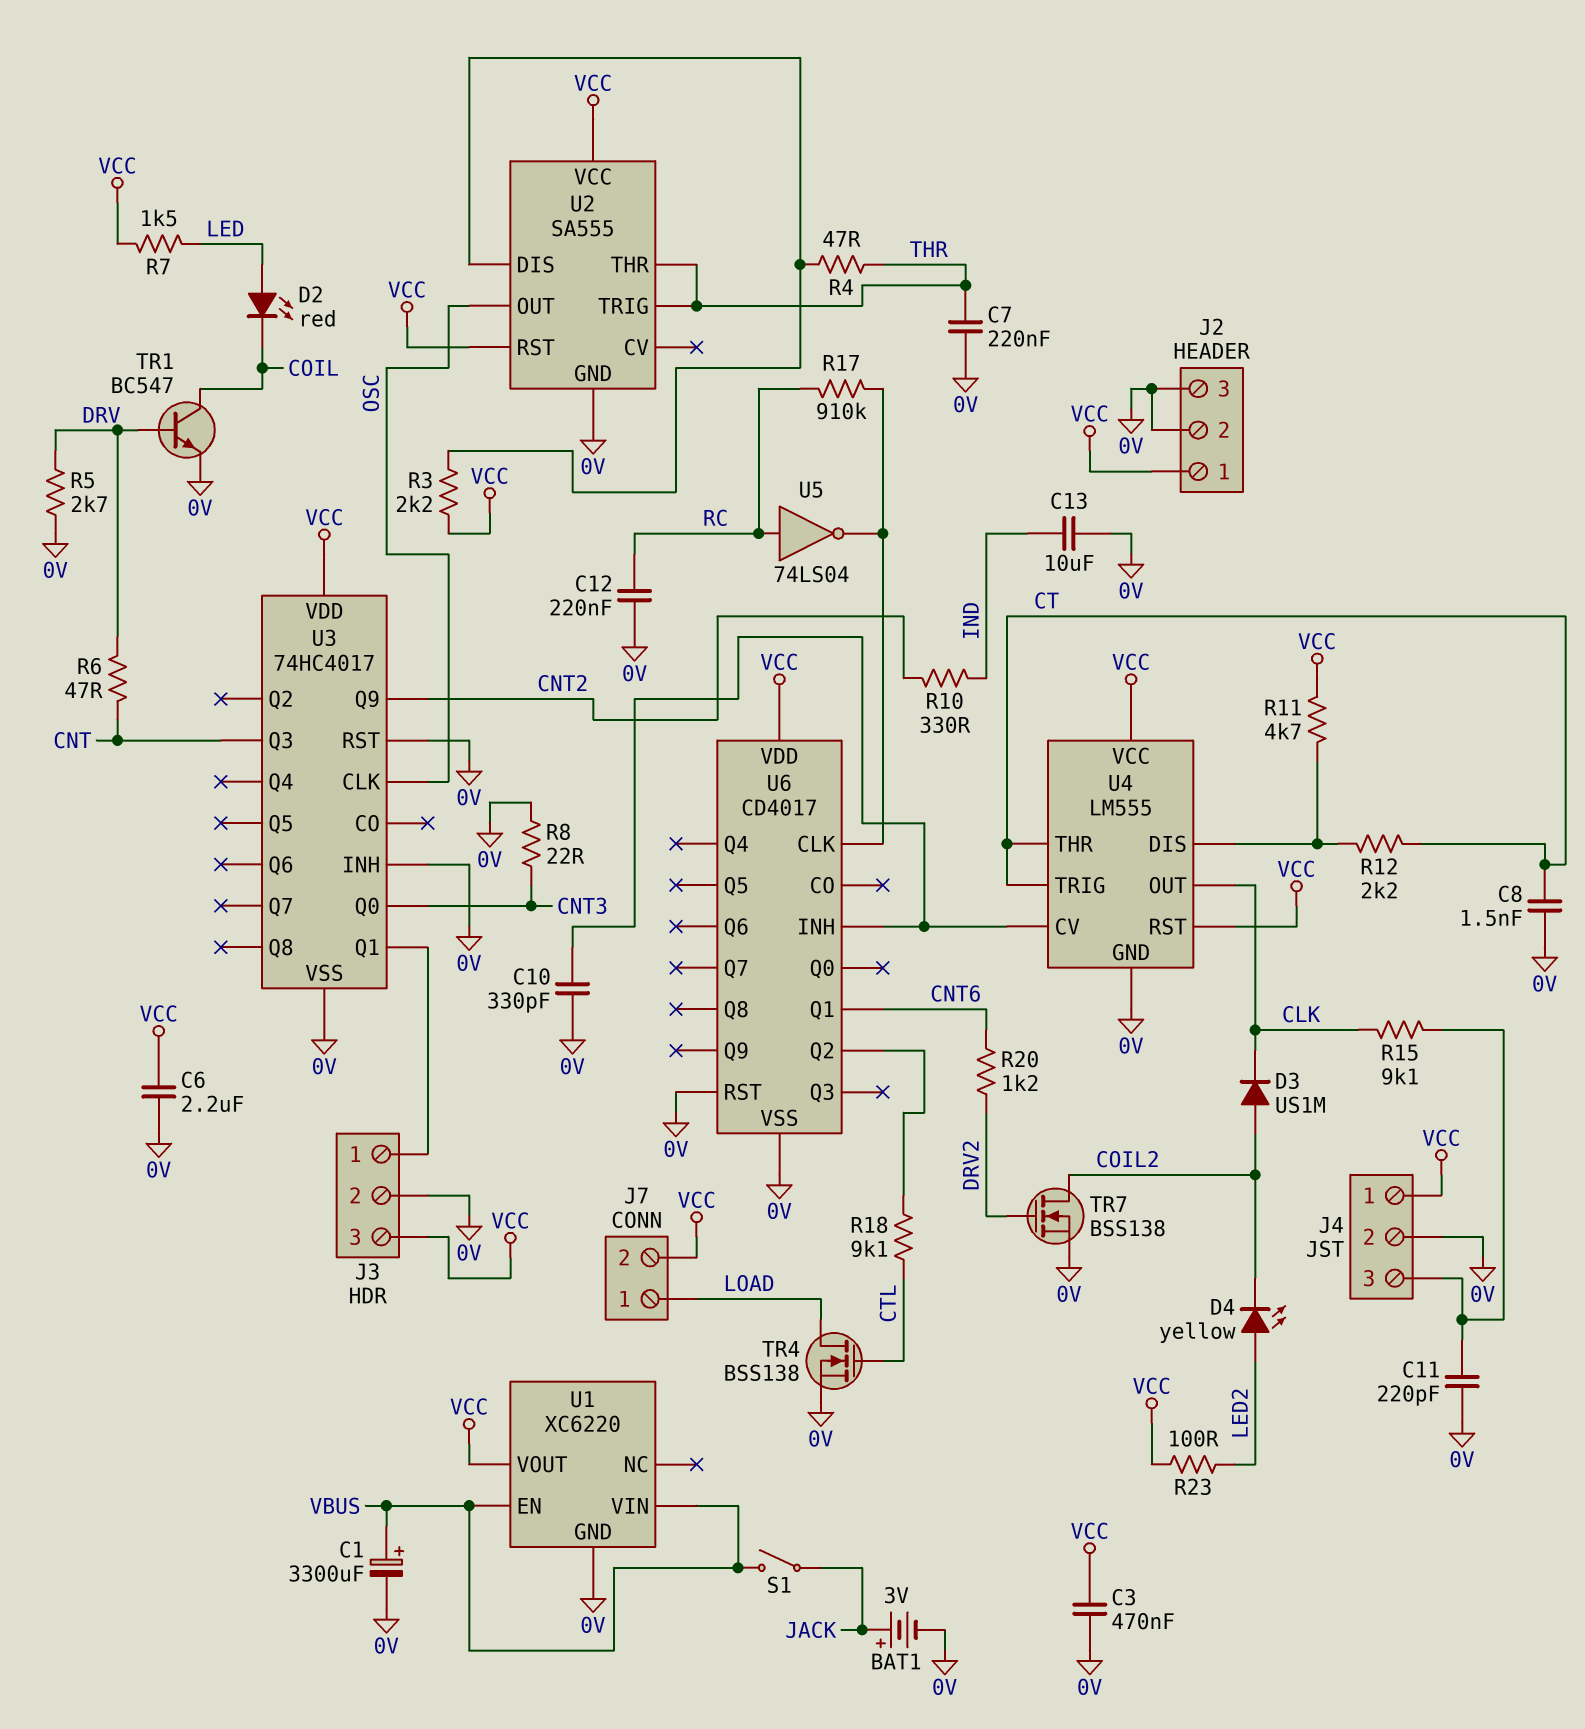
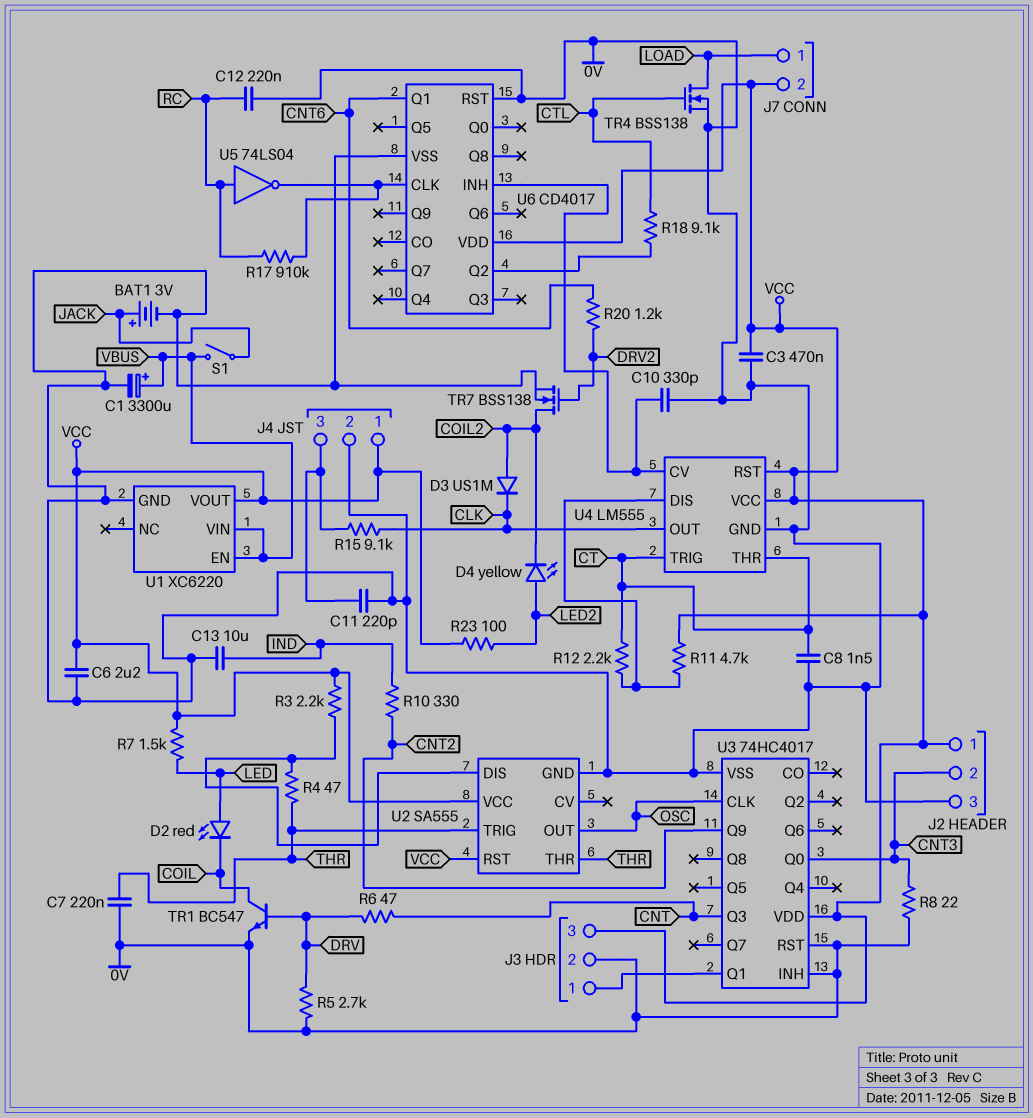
J2 pin 2: 0V -> CNT3

